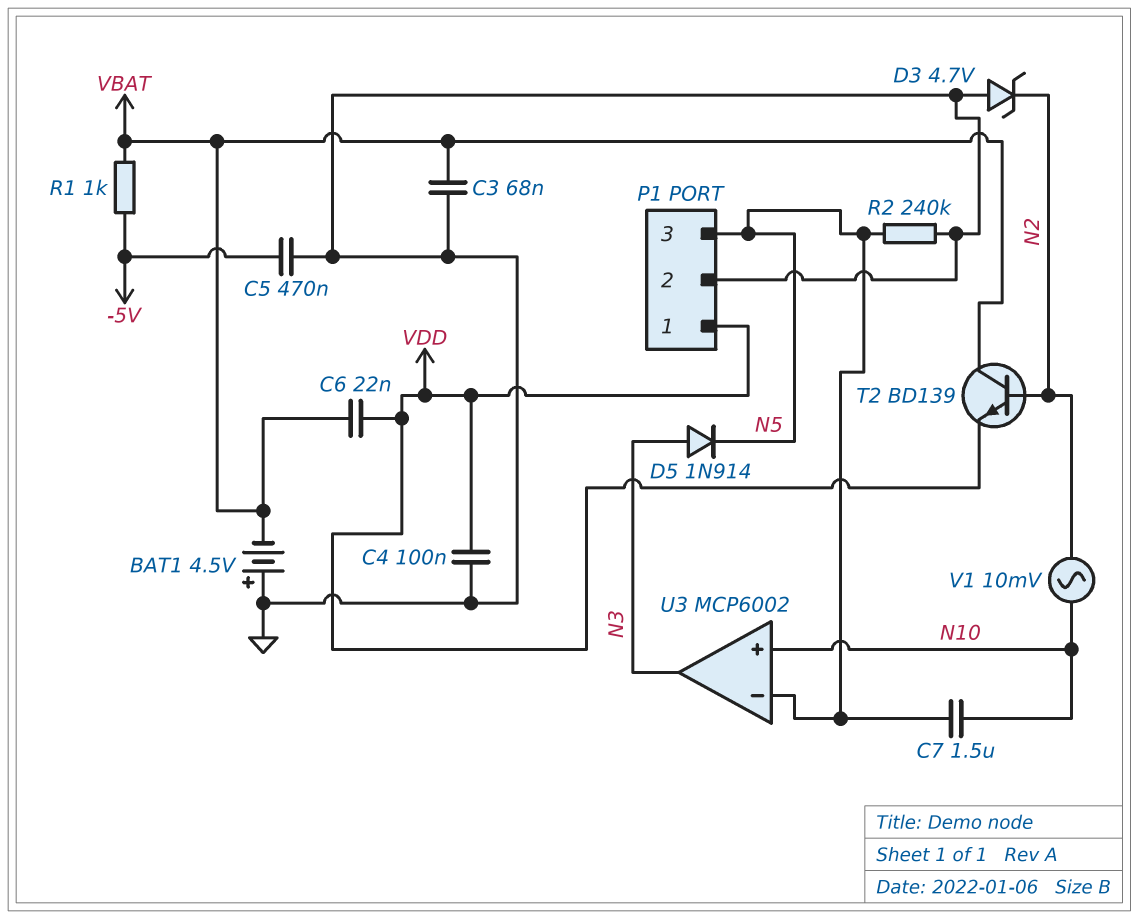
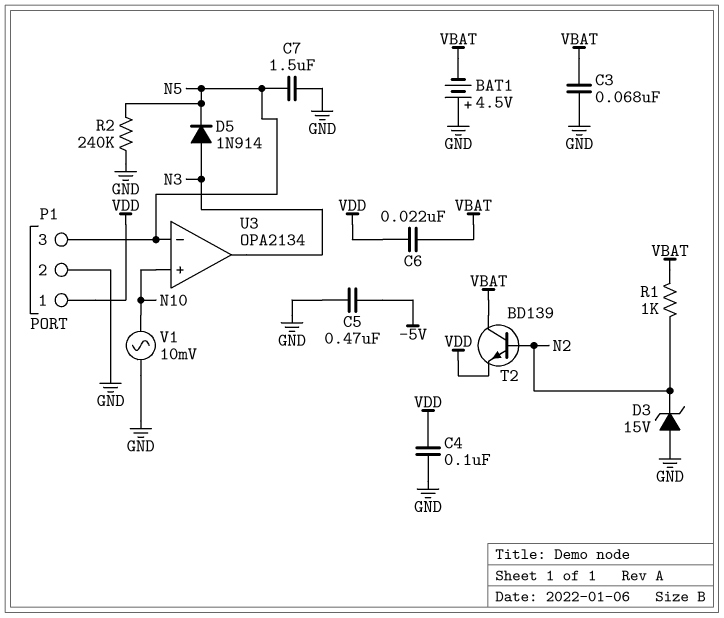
C7: 1.5uF (N5, N10) -> 1.5uF (GND, N5)
D3: zener 4.7V (A GND, K N2) -> zener 15V (A GND, K N2)
R1: 1k (-5V, VBAT) -> 1k (N2, VBAT)
U3: MCP6002 -> OPA2134
V1: AC 10mV (N2, N10) -> AC 10mV (GND, N10)

